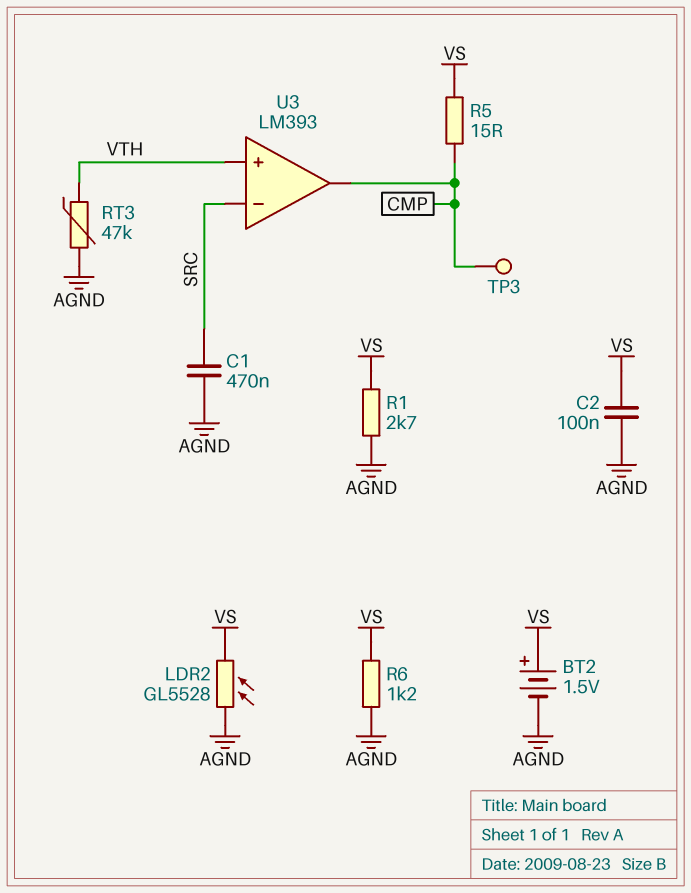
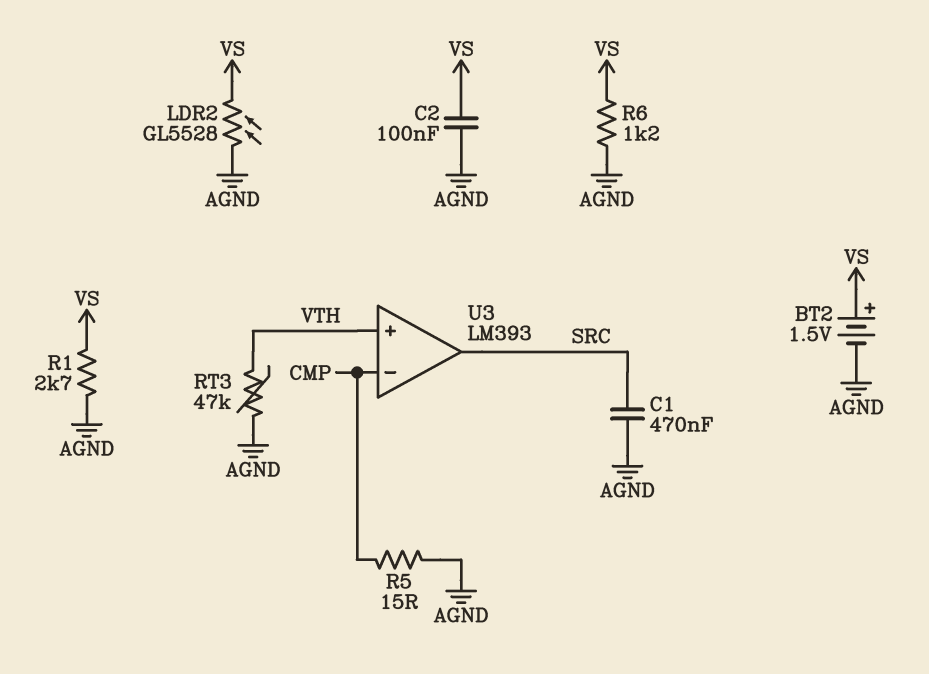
R5: 15 (CMP, VS) -> 15 (AGND, CMP)
TP3: test point (CMP) -> none
U3 pin in-: SRC -> CMP
U3 pin out: CMP -> SRC

